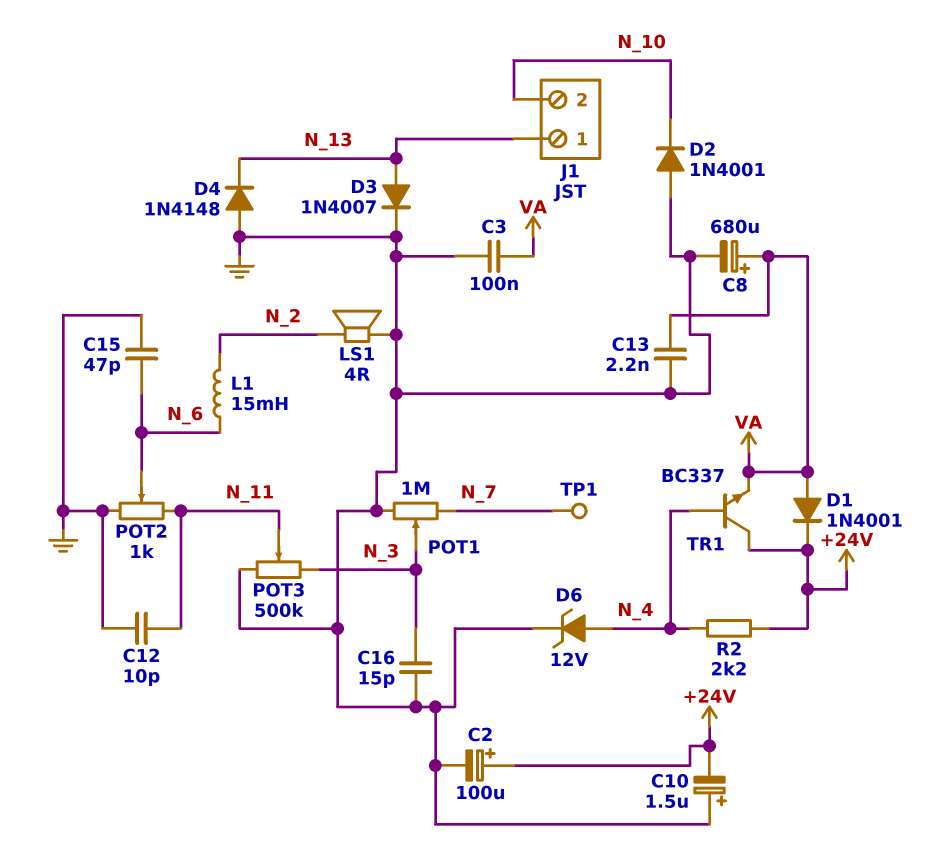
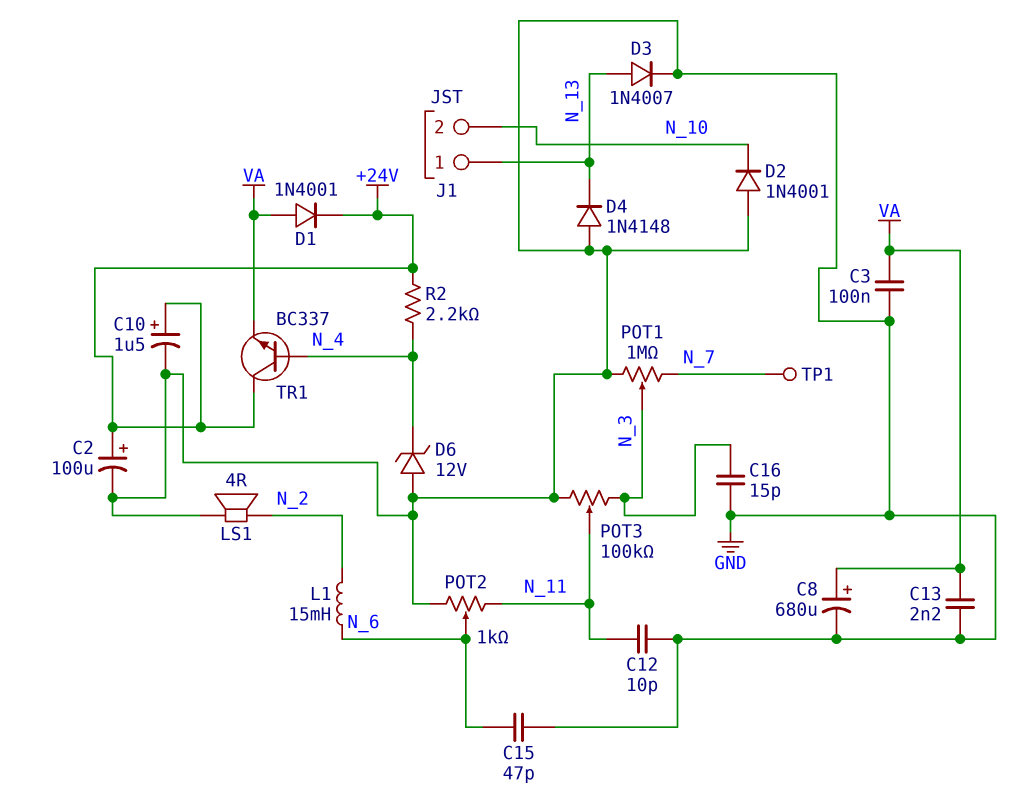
C10: 1.5uF (plus GND, minus +24V) -> 1.5uF (plus +24V, minus GND)
D6: zener 12V (A N_4, K GND) -> zener 12V (A GND, K N_4)
POT3: 500k (GND, N_3, wiper N_11) -> 100k (GND, N_3, wiper N_11)

